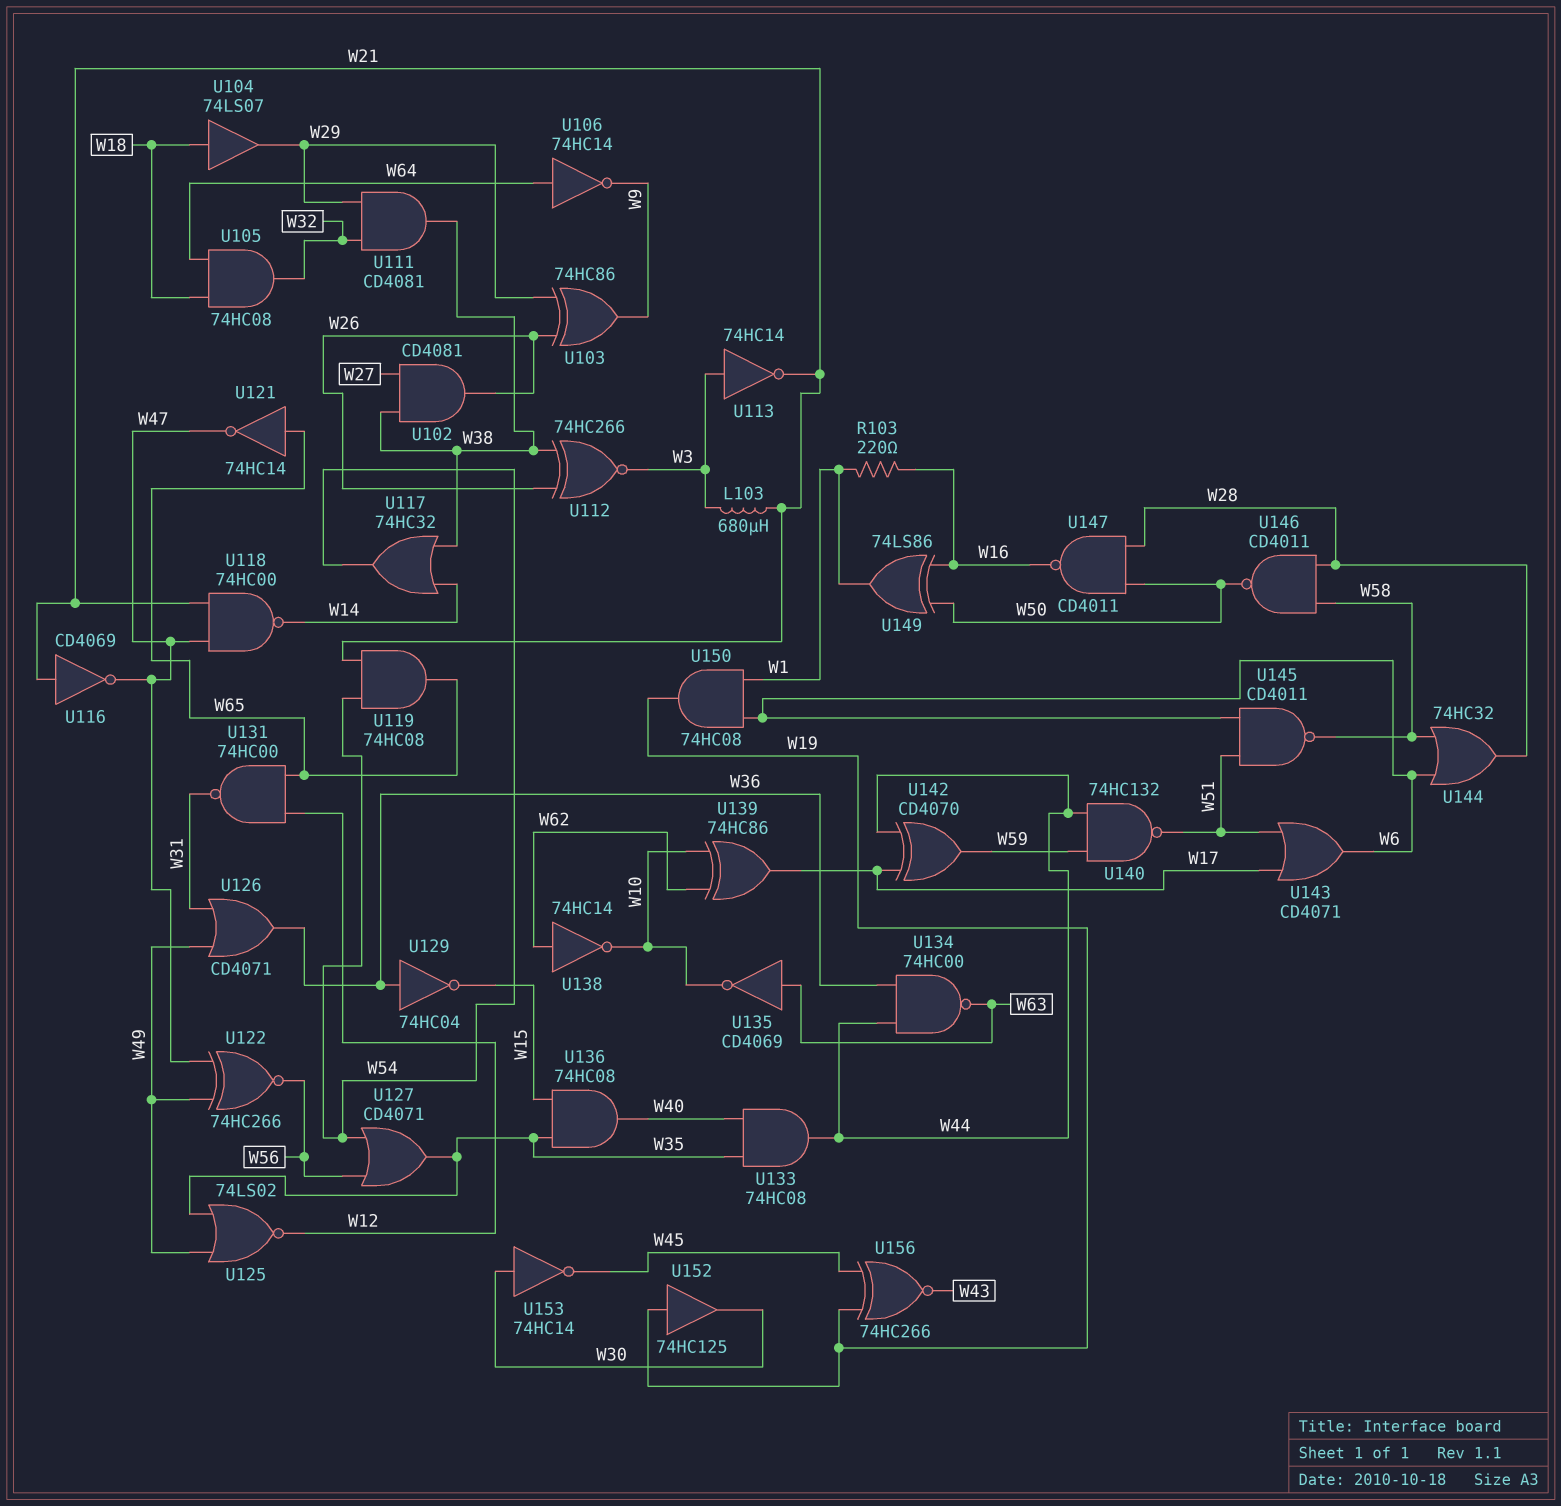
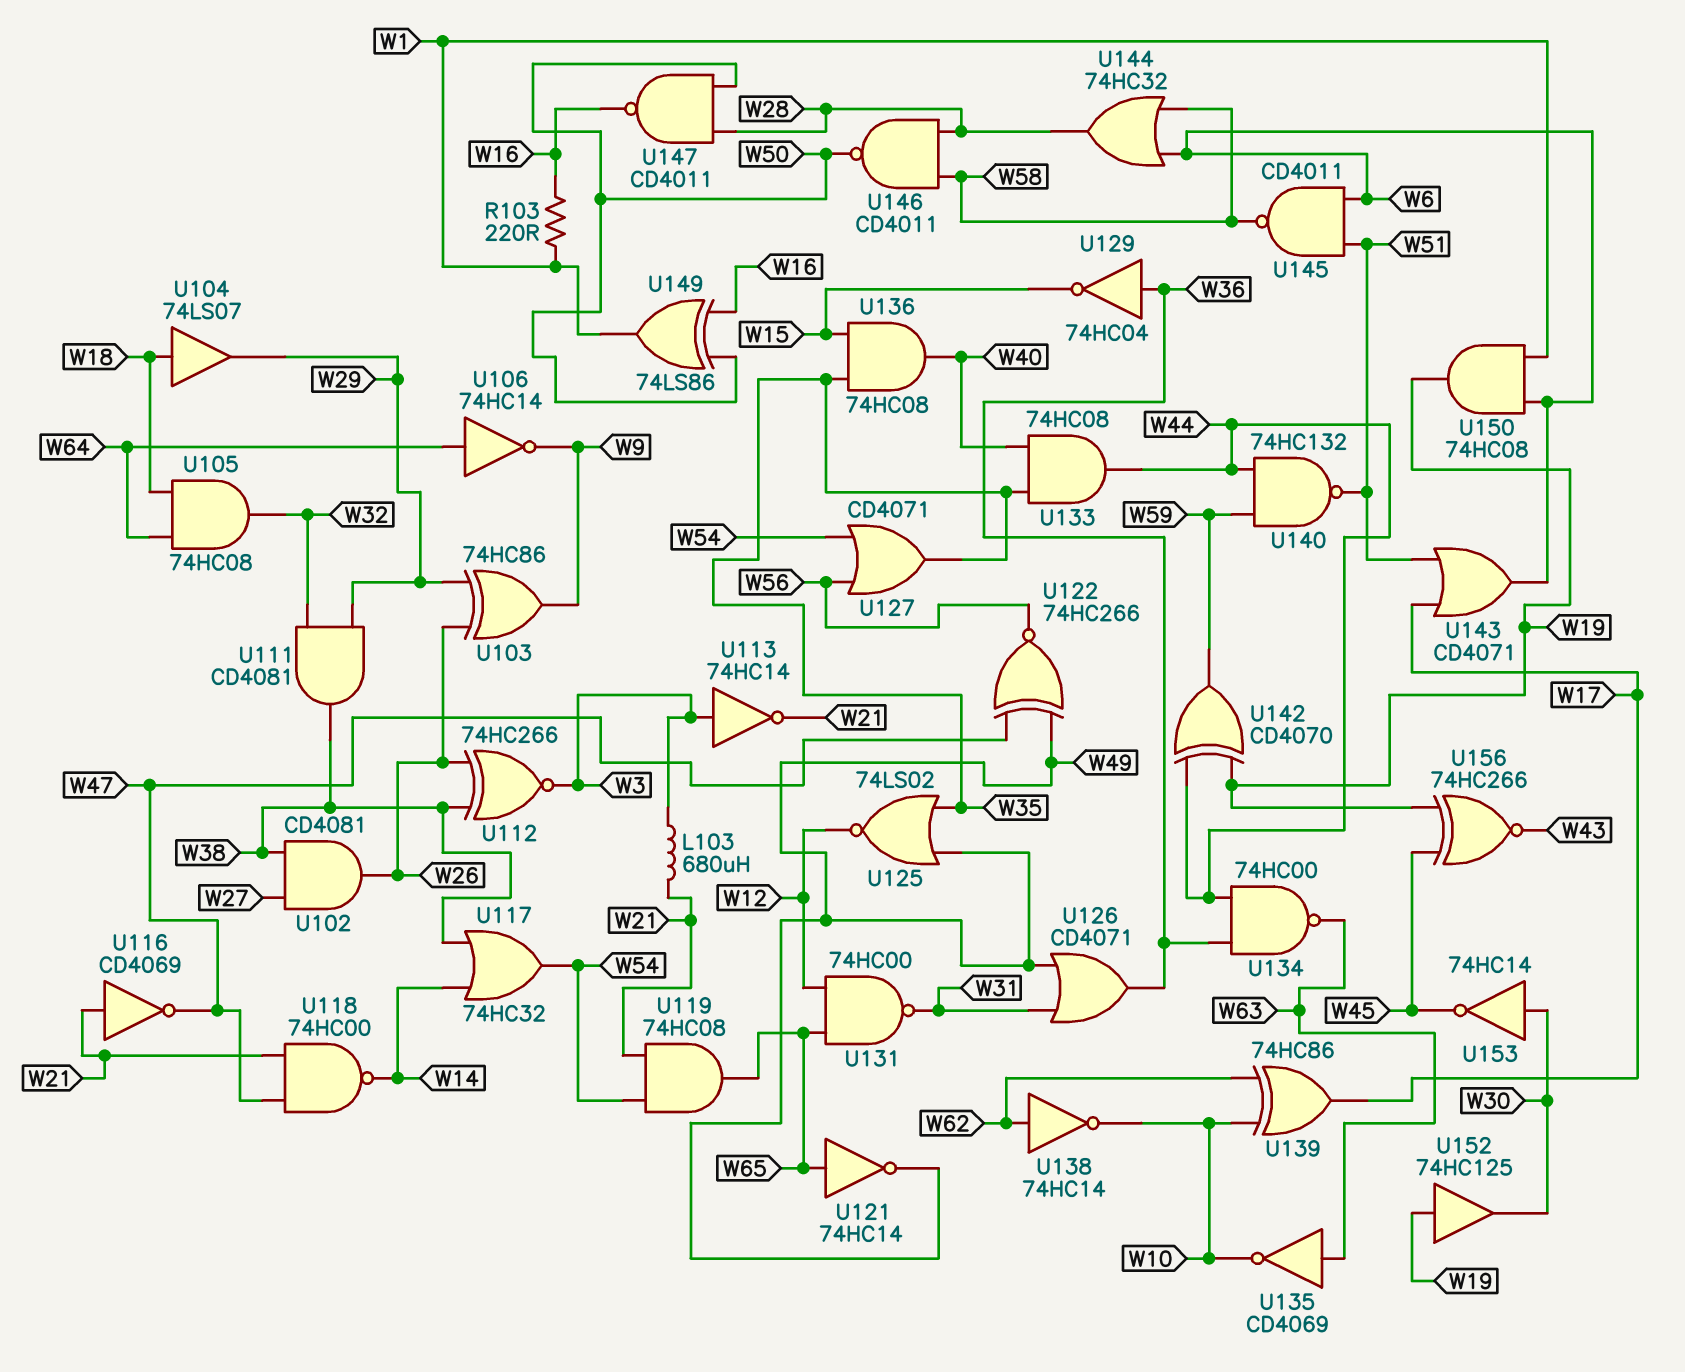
U121: NOT 74HC14 (in W65, out W47) -> NOT 74HC14 (in W65, out W49)
U142: XOR CD4070 (in W17, in W44, out W59) -> XOR CD4070 (in W19, in W44, out W59)

